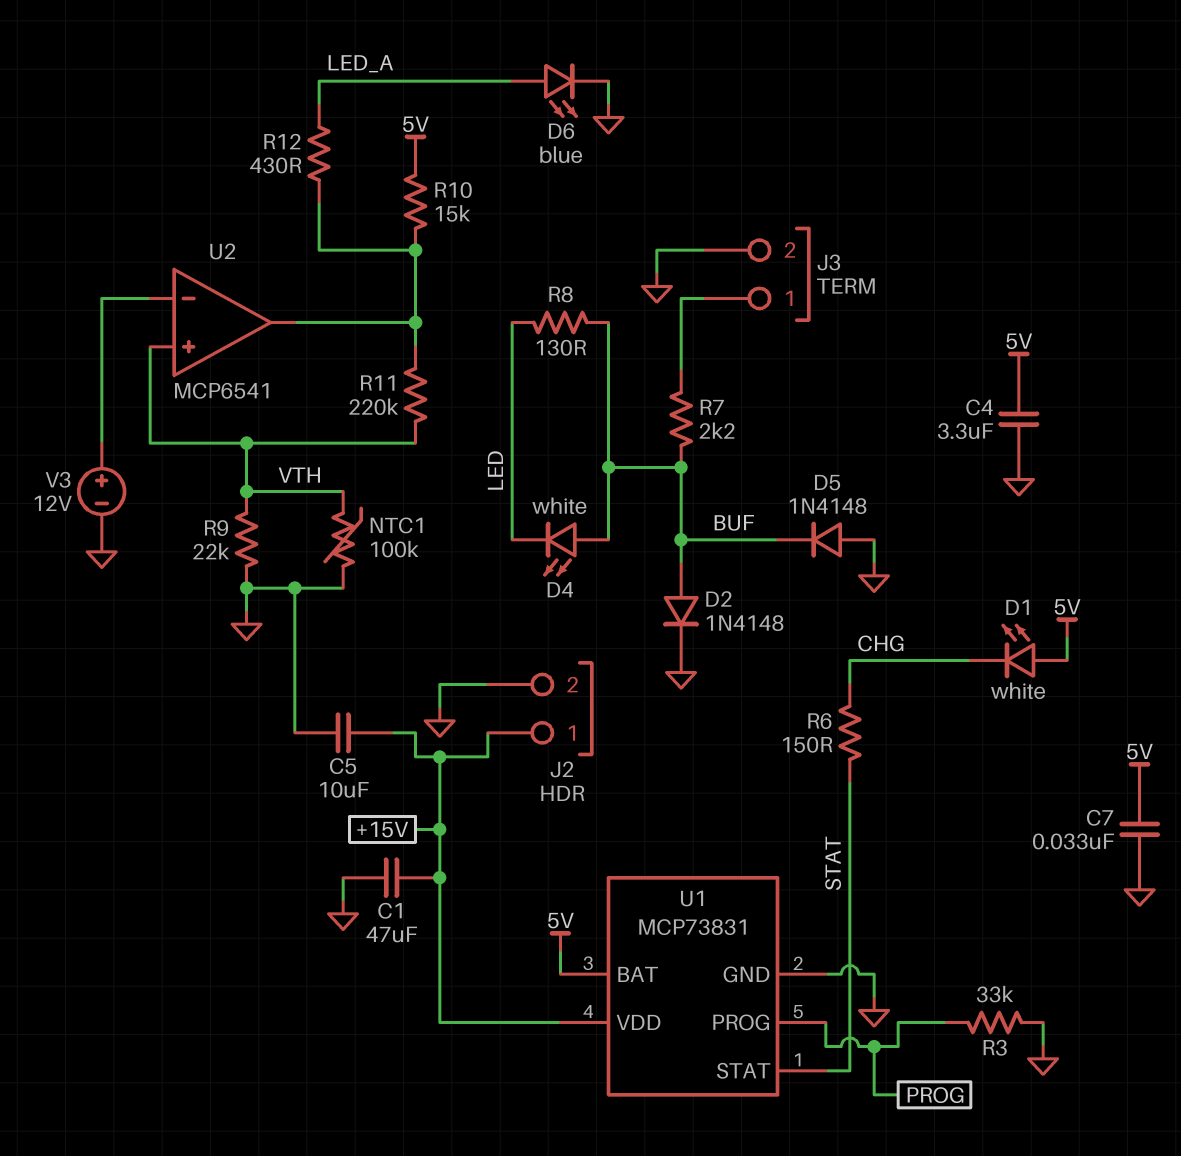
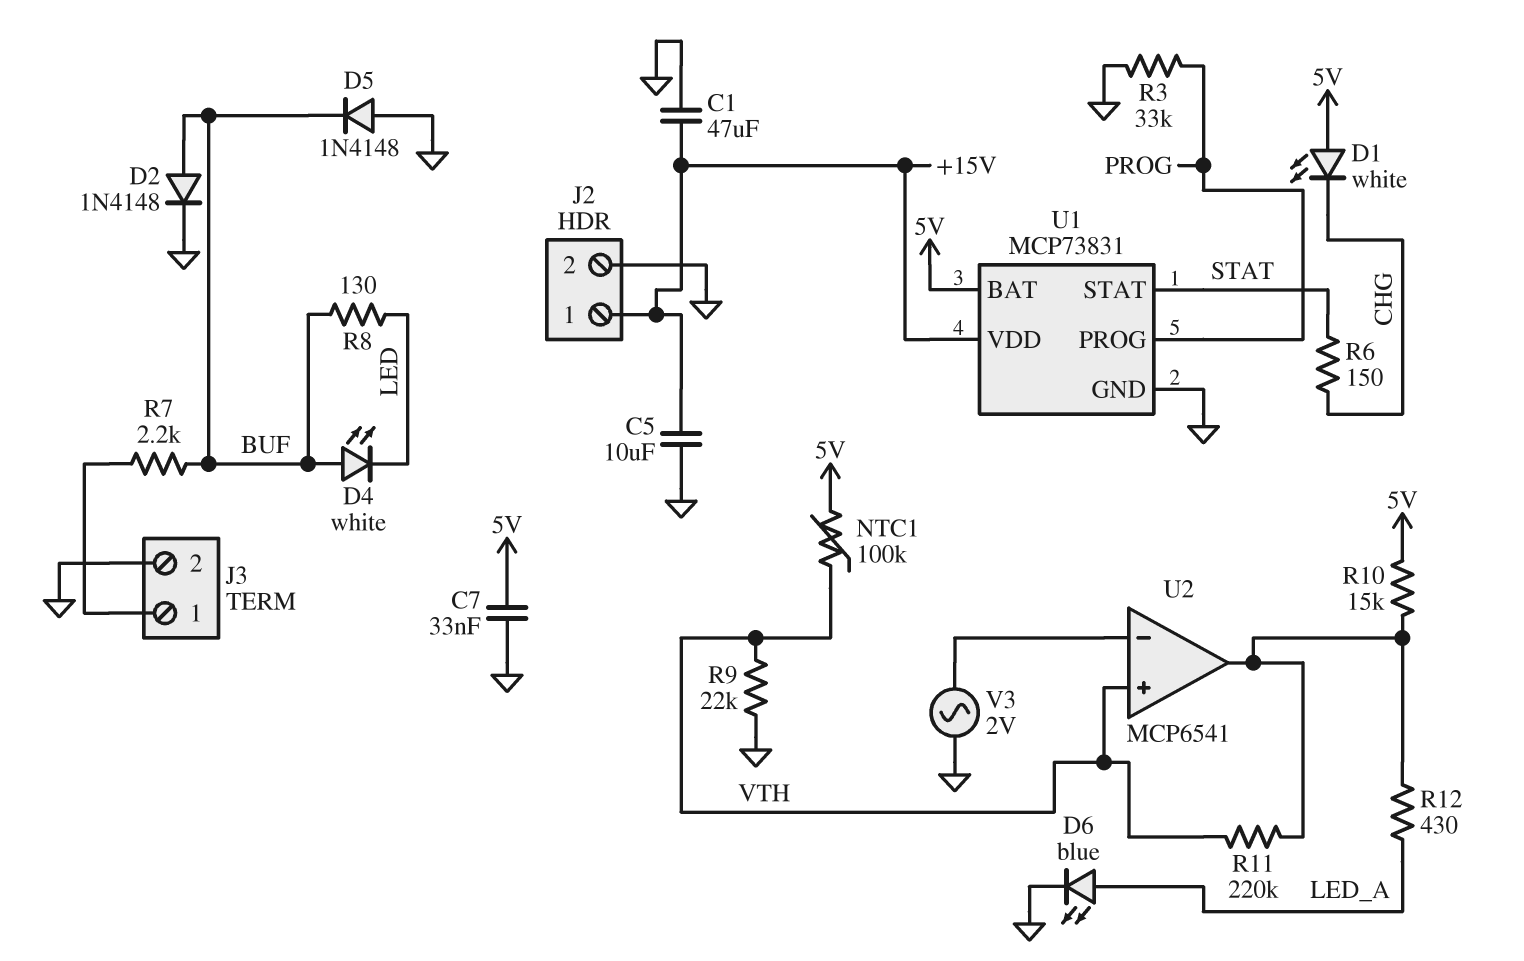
C4: 3.3uF (5V, GND) -> none
NTC1: 100k (GND, VTH) -> 100k (5V, VTH)
V3: 12V (plus U2/in-, minus GND) -> AC 2V (GND, U2/in-)

